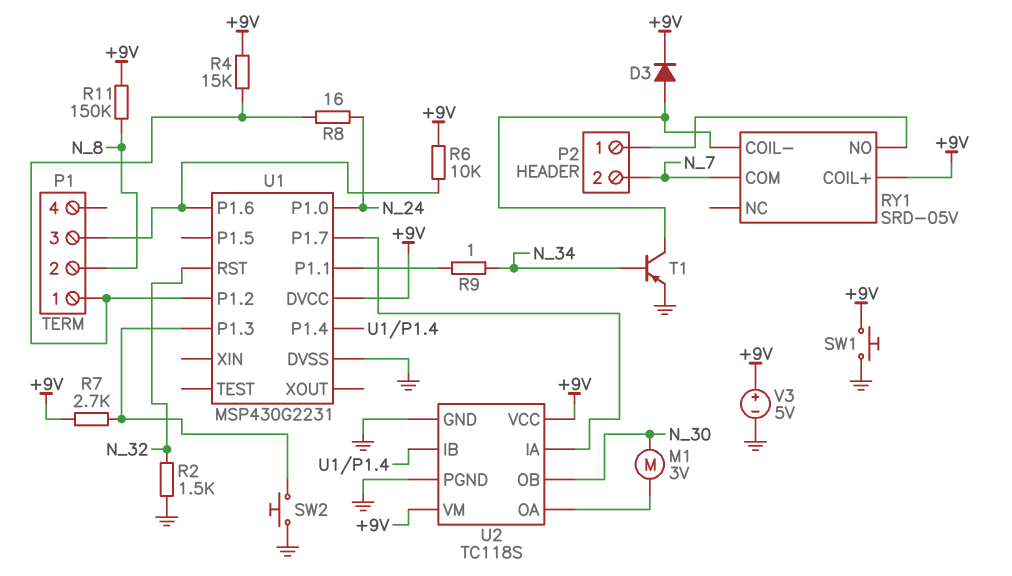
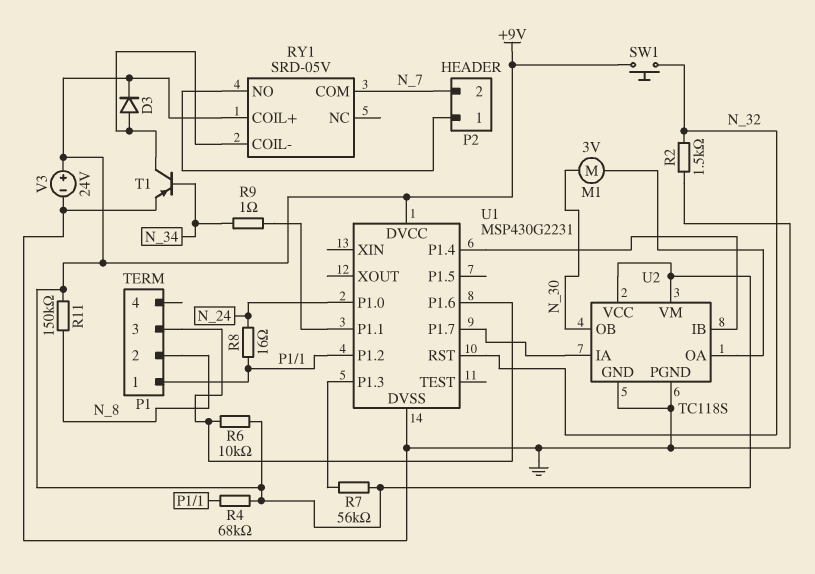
R4: 15k (+9V, P1/1) -> 68k (+9V, P1/1)
R7: 2.7k (+9V, U1/P1.3) -> 56k (+9V, U1/P1.3)
SW1: button (+9V, GND) -> button (+9V, N_32)
SW2: button (GND, U1/P1.3) -> none
V3: 5V (plus +9V, minus GND) -> 24V (plus +9V, minus GND)

